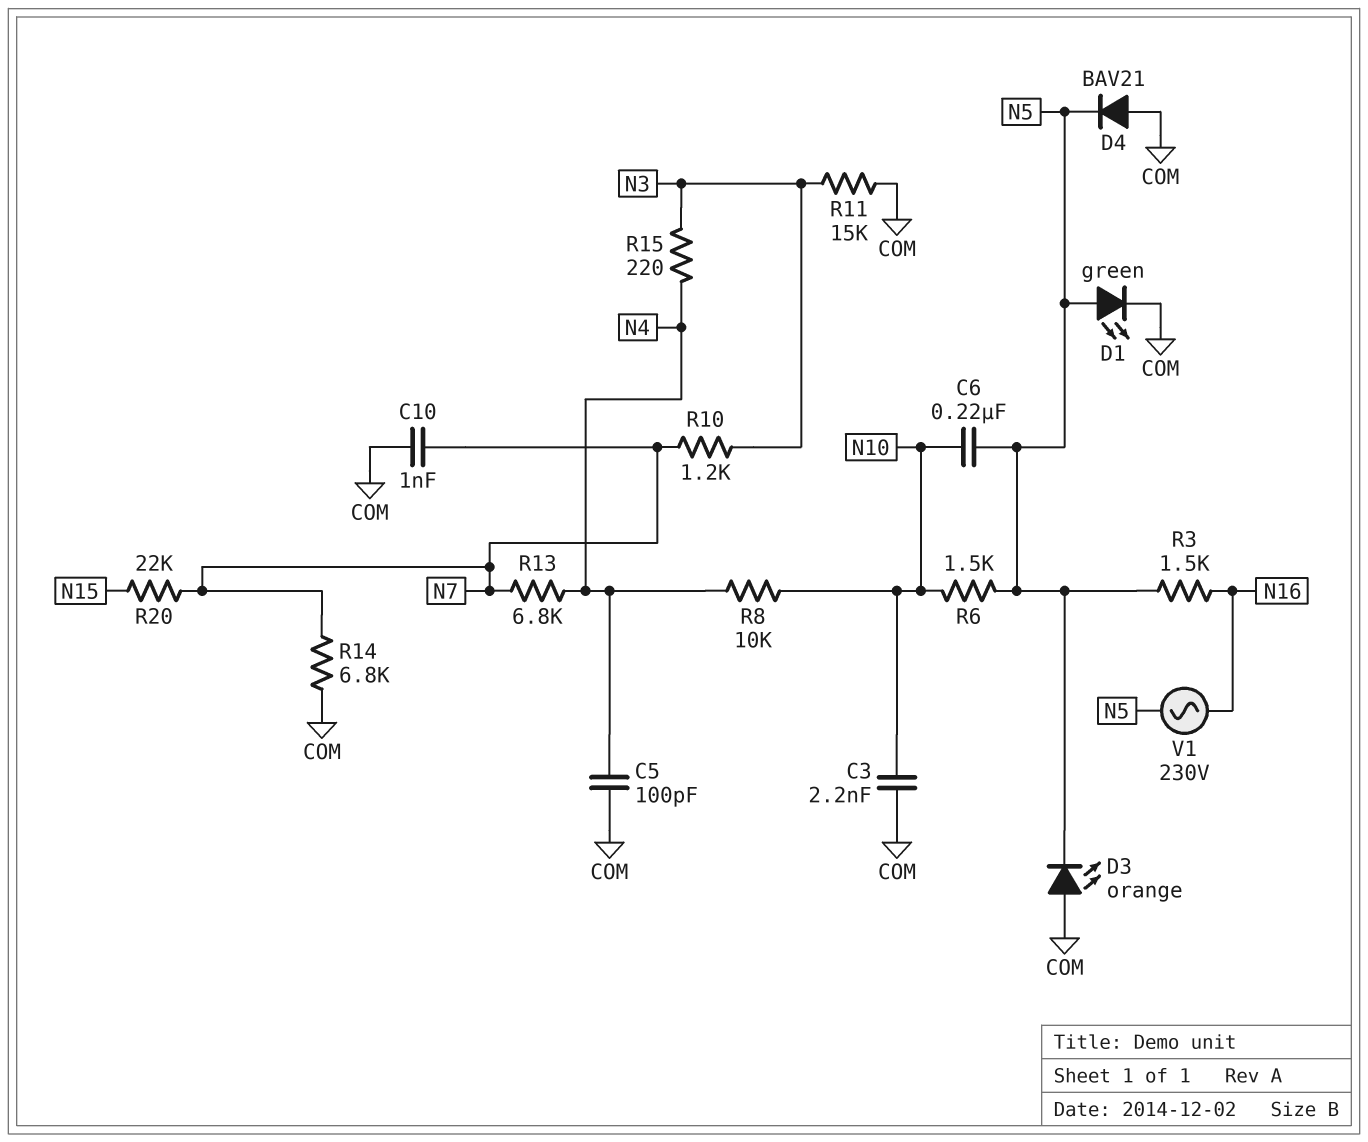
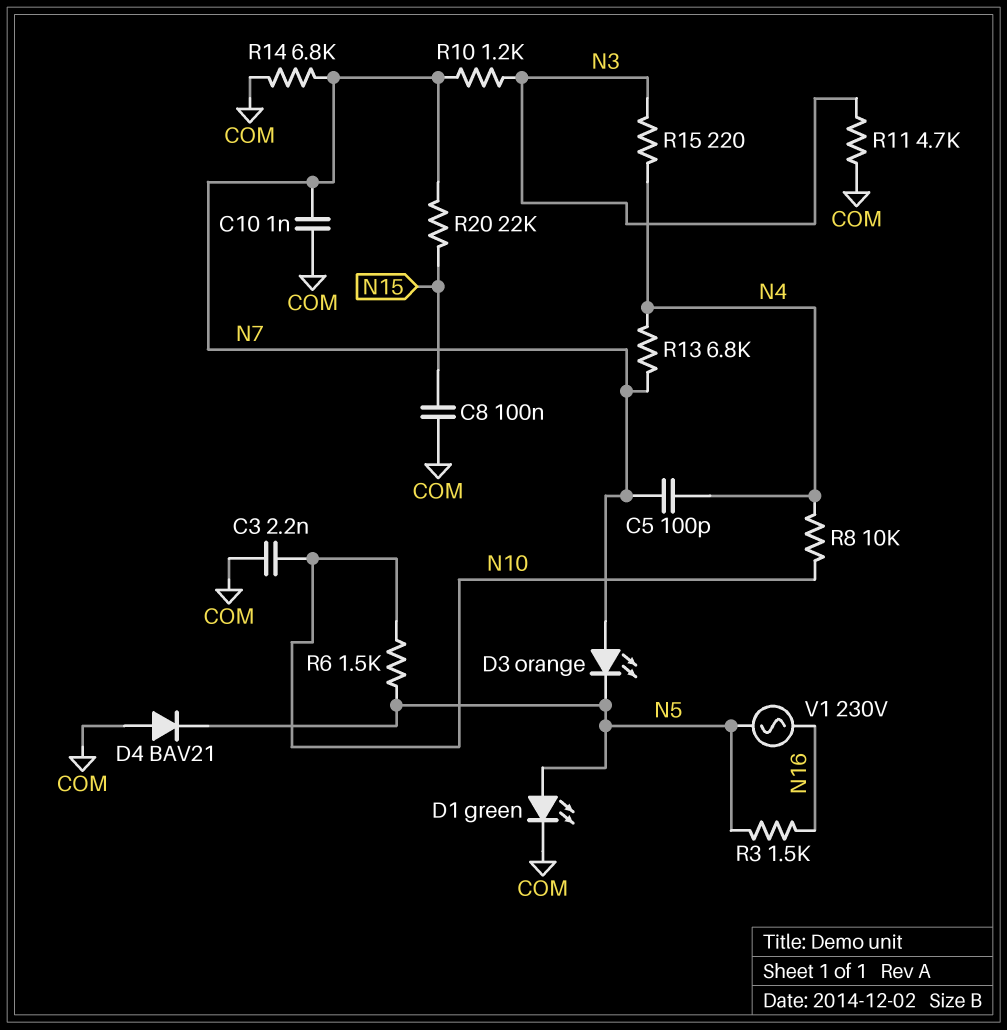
C5: 100pF (COM, N4) -> 100pF (N4, N7)
C6: 220nF (N5, N10) -> none
C8: none -> 100nF (COM, N15)
D3: LED orange (A COM, K N5) -> LED orange (A N7, K N5)
R11: 15k (COM, N3) -> 4.7k (COM, N3)

